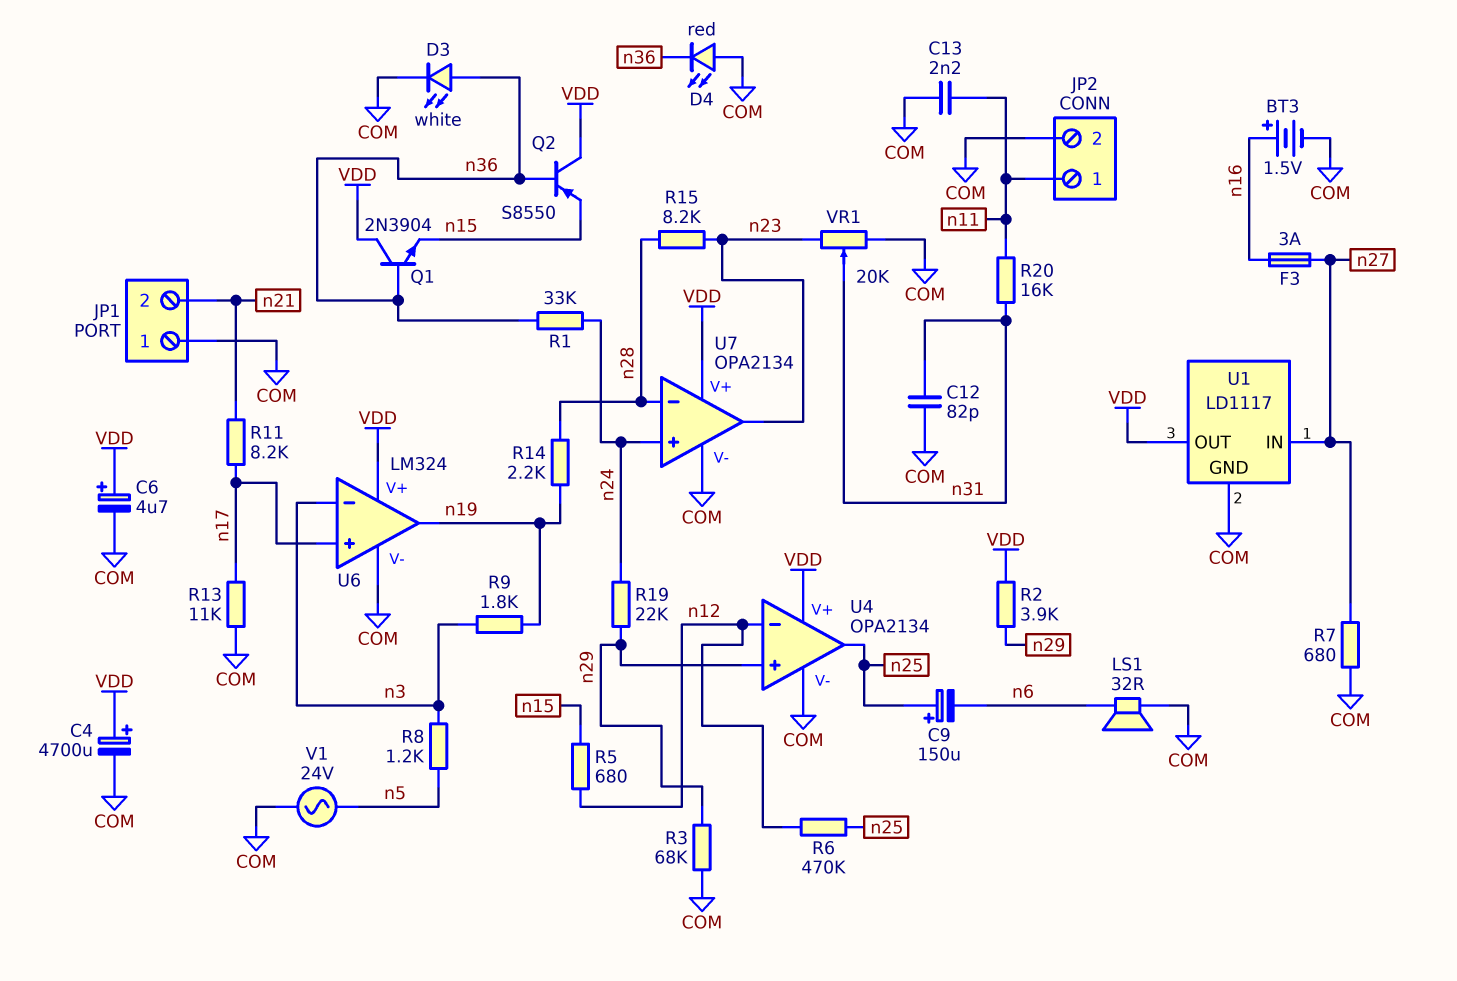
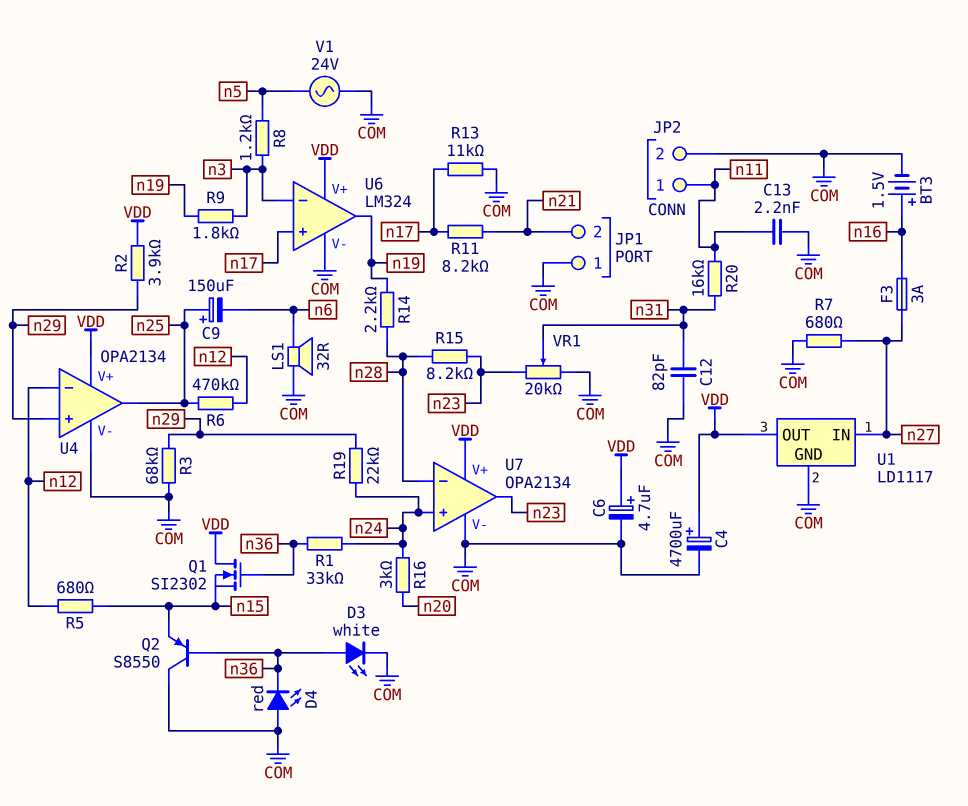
Q1: NPN 2N3904 (B n36, C VDD, E n15) -> NMOS SI2302 (G n36, D VDD, S n15)
Q2: PNP S8550 (B n36, C VDD, E n15) -> PNP S8550 (B n36, C COM, E n15)
R16: none -> 3k (n20, n24)

